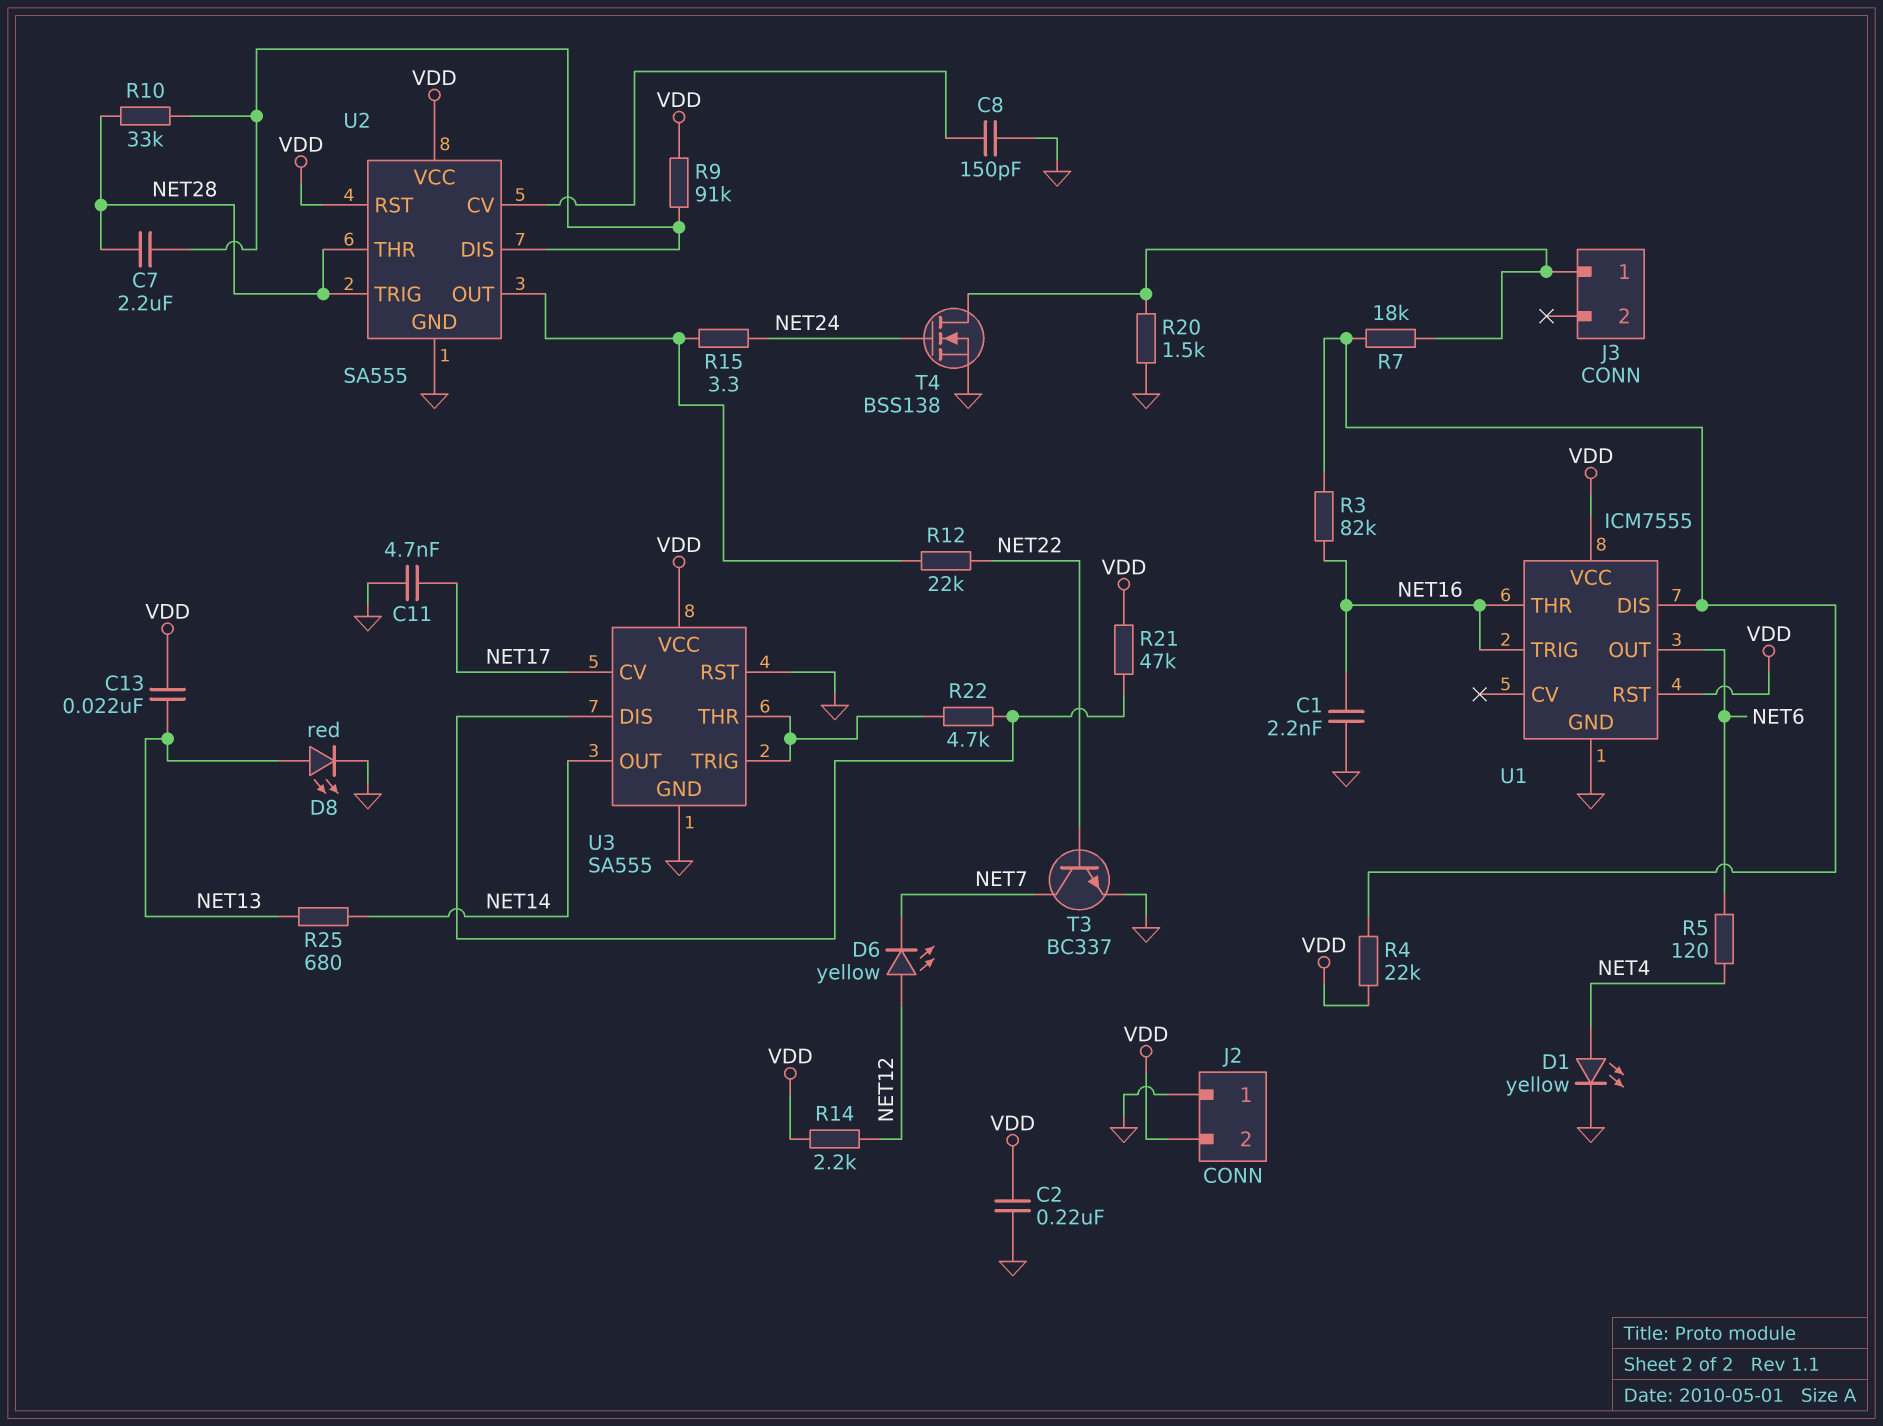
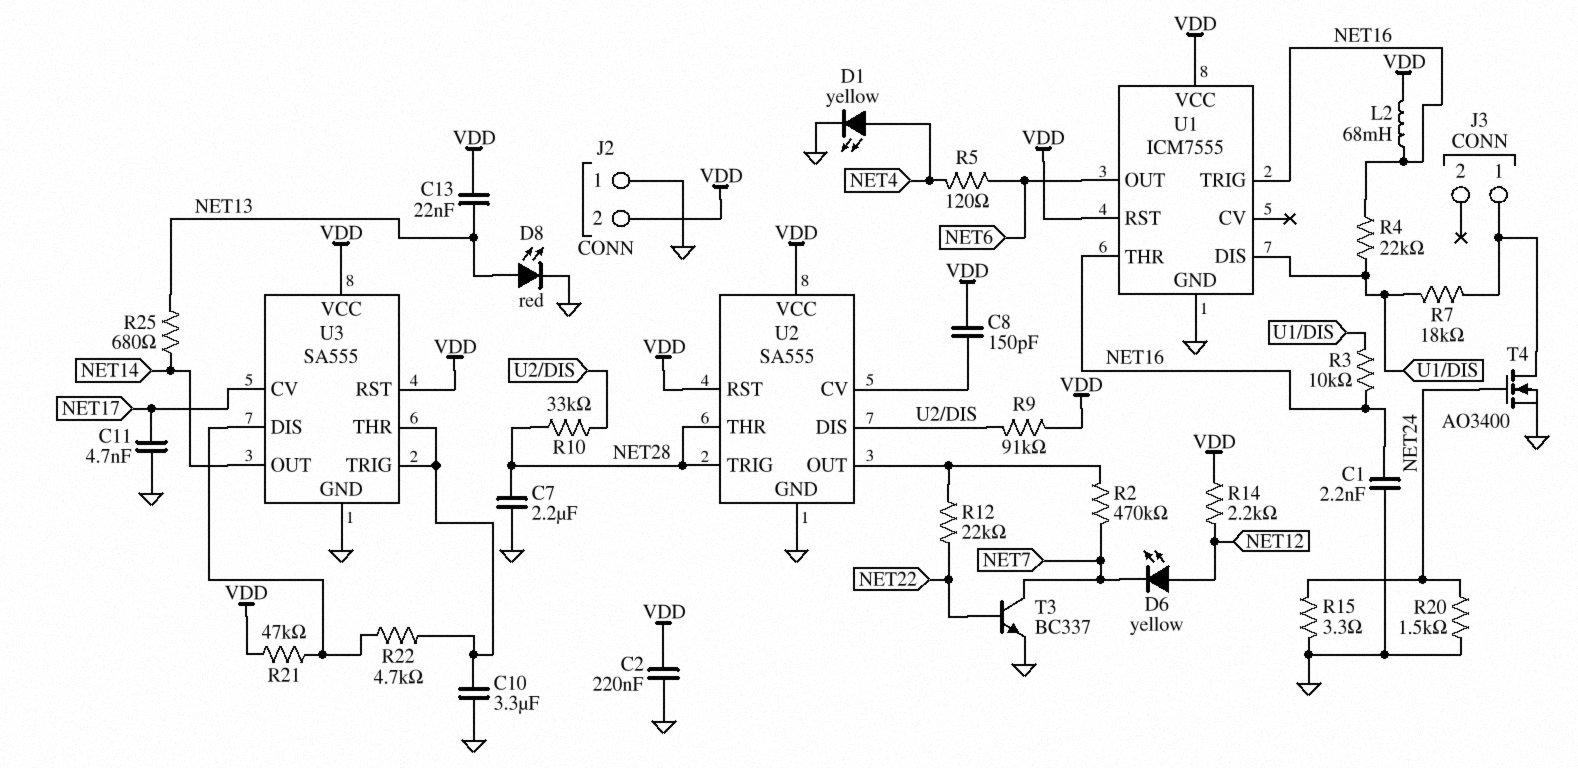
C7: 2.2uF (NET28, U2/DIS) -> 2.2uF (GND, NET28)
C8: 150pF (GND, U2/CV) -> 150pF (U2/CV, VDD)
C10: none -> 3.3uF (GND, U3/THR)
L2: none -> 68mH (NET16, VDD)
R2: none -> 470k (NET7, U2/OUT)
R3: 82k (NET16, U1/DIS) -> 10k (NET16, U1/DIS)
R4: 22k (U1/DIS, VDD) -> 22k (NET16, U1/DIS)
R15: 3.3 (NET24, U2/OUT) -> 3.3 (GND, NET24)
R20: 1.5k (GND, J3/1) -> 1.5k (GND, NET24)
T4: NMOS BSS138 (G NET24, D J3/1, S GND) -> NMOS AO3400 (G NET24, D J3/1, S GND)
U3 pin RST: GND -> VDD

